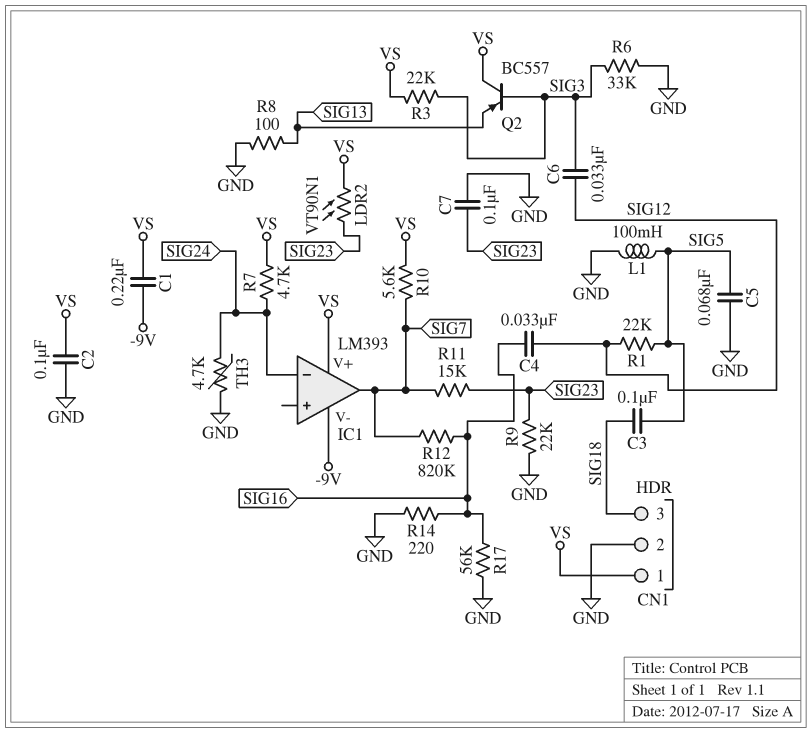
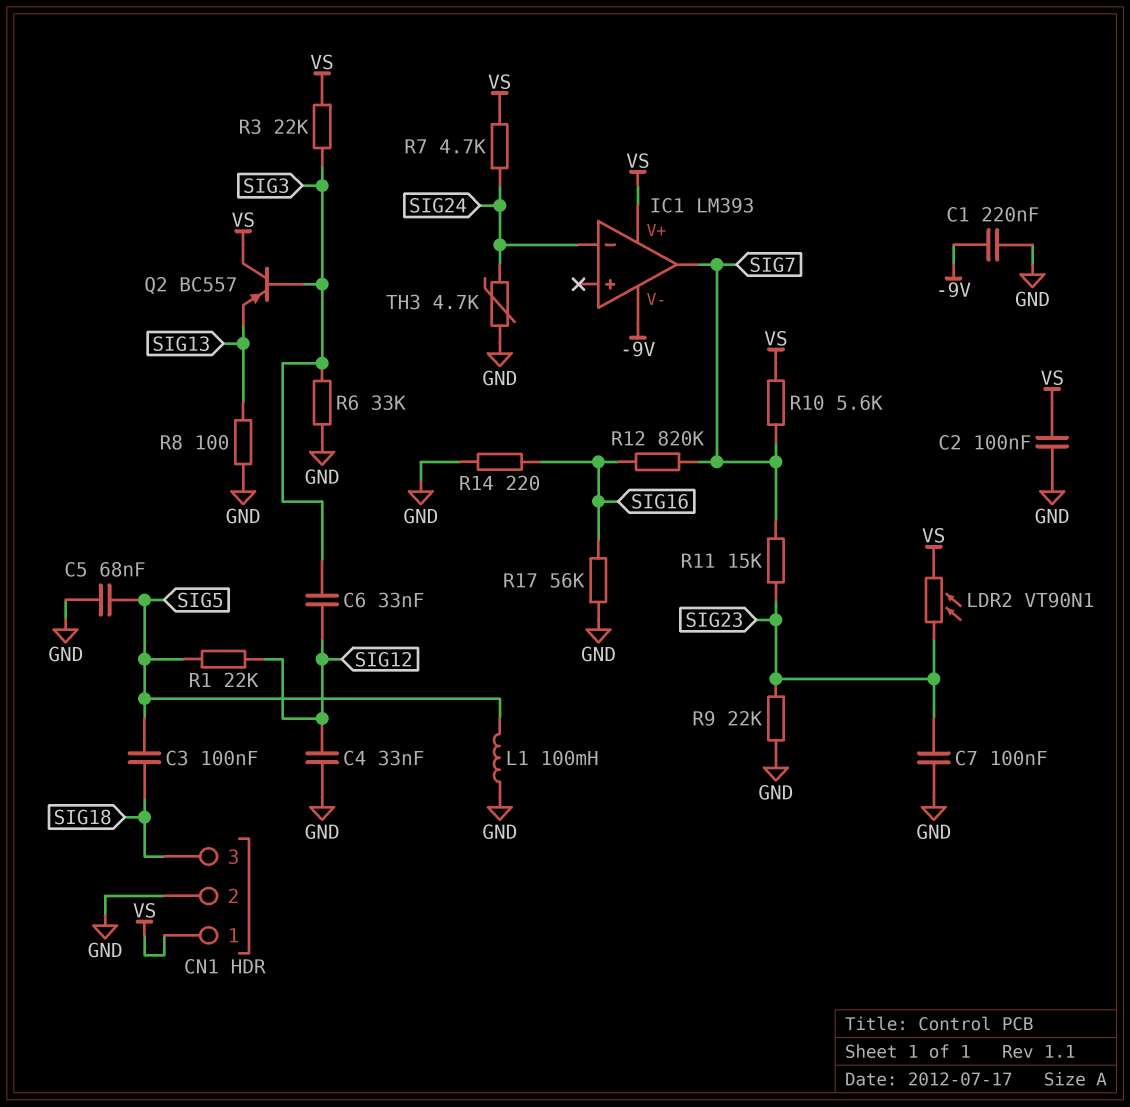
C1: 220nF (-9V, VS) -> 220nF (-9V, GND)
C4: 33nF (SIG12, SIG16) -> 33nF (GND, SIG12)

